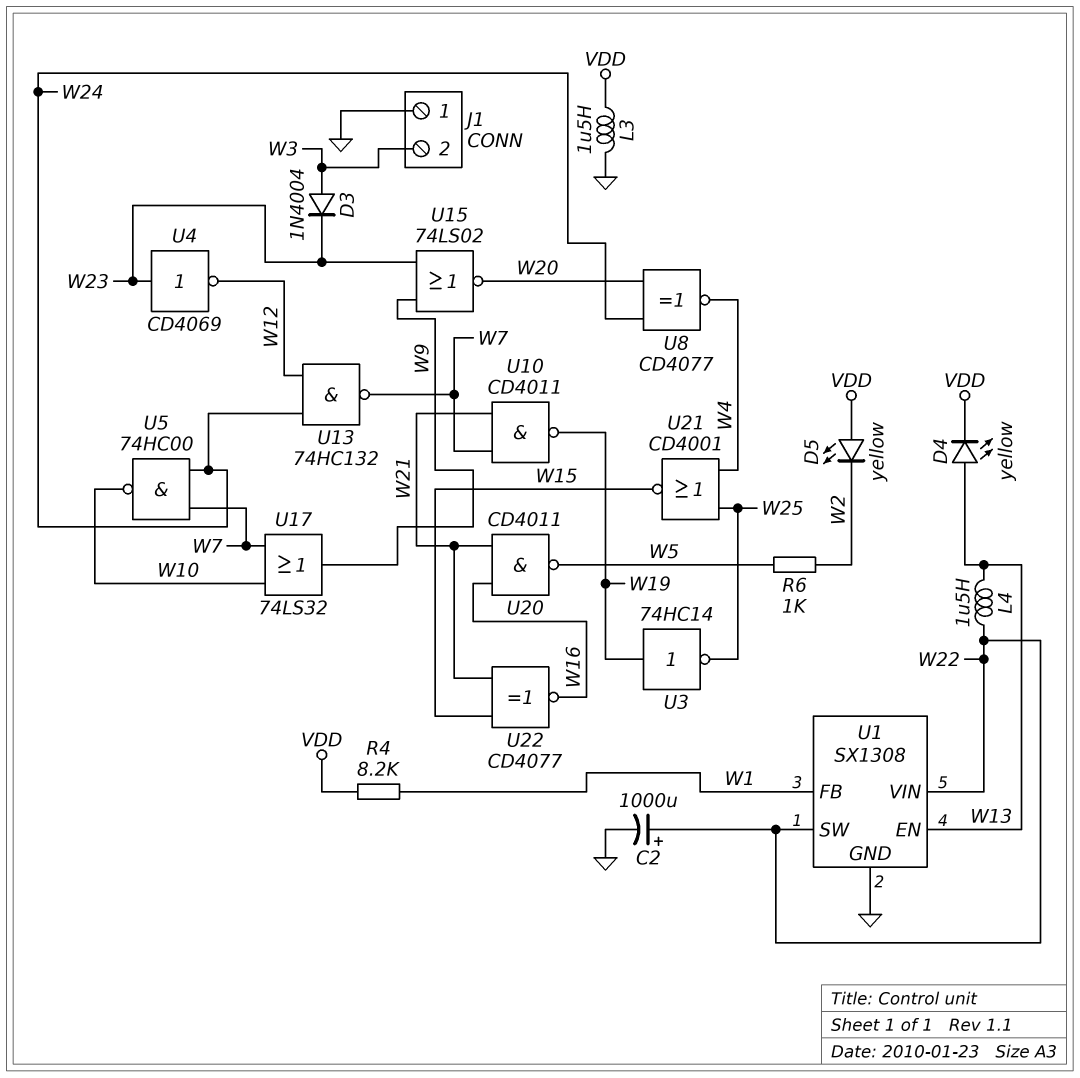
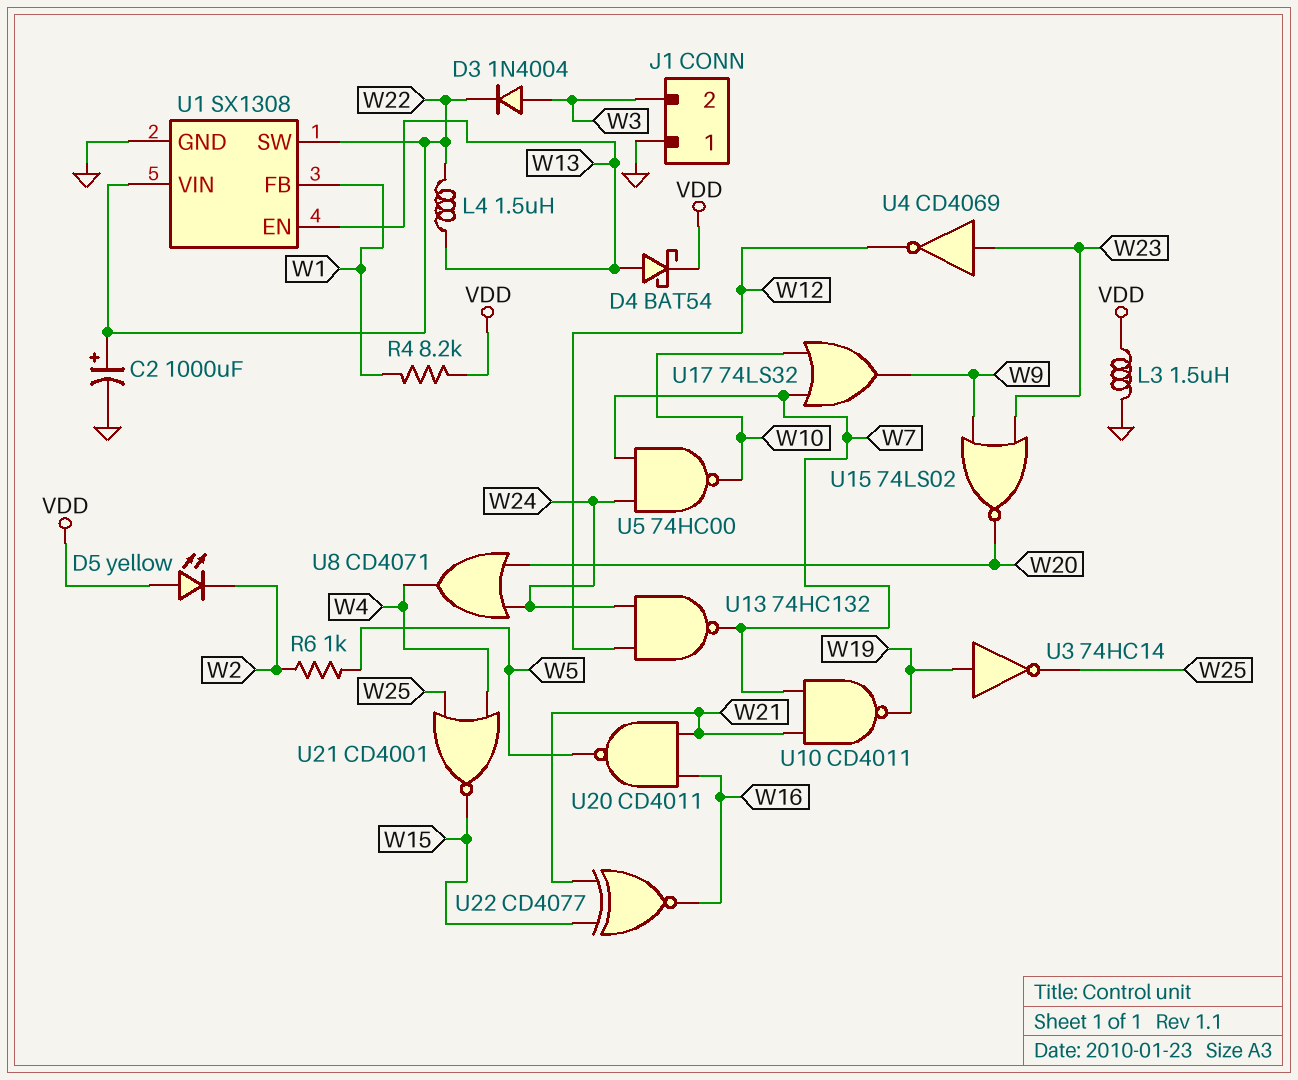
D3: diode 1N4004 (A W3, K W23) -> diode 1N4004 (A W3, K W22)
D4: LED yellow (A W13, K VDD) -> schottky BAT54 (A W13, K VDD)
U8: XNOR CD4077 (in W20, in W24, out W4) -> OR CD4071 (in W20, in W24, out W4)

